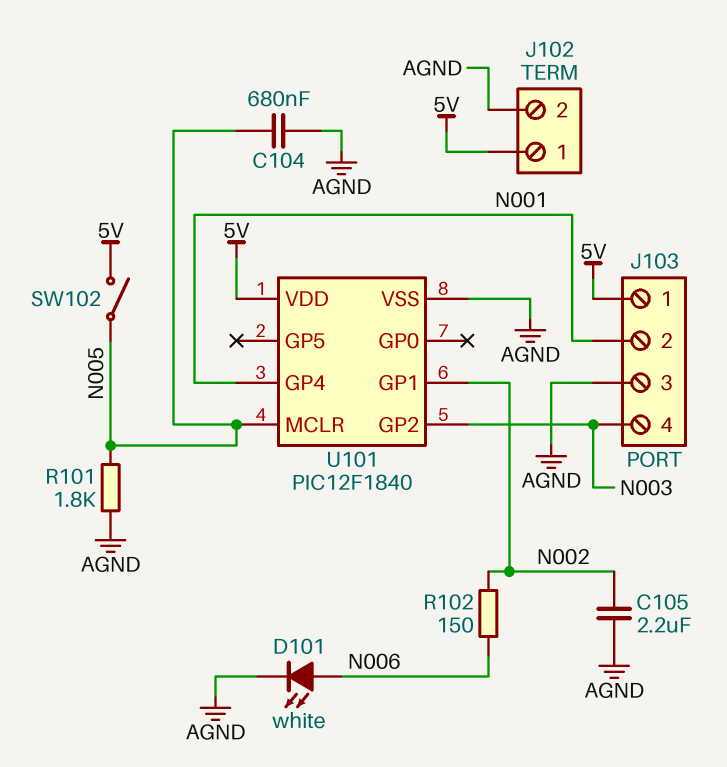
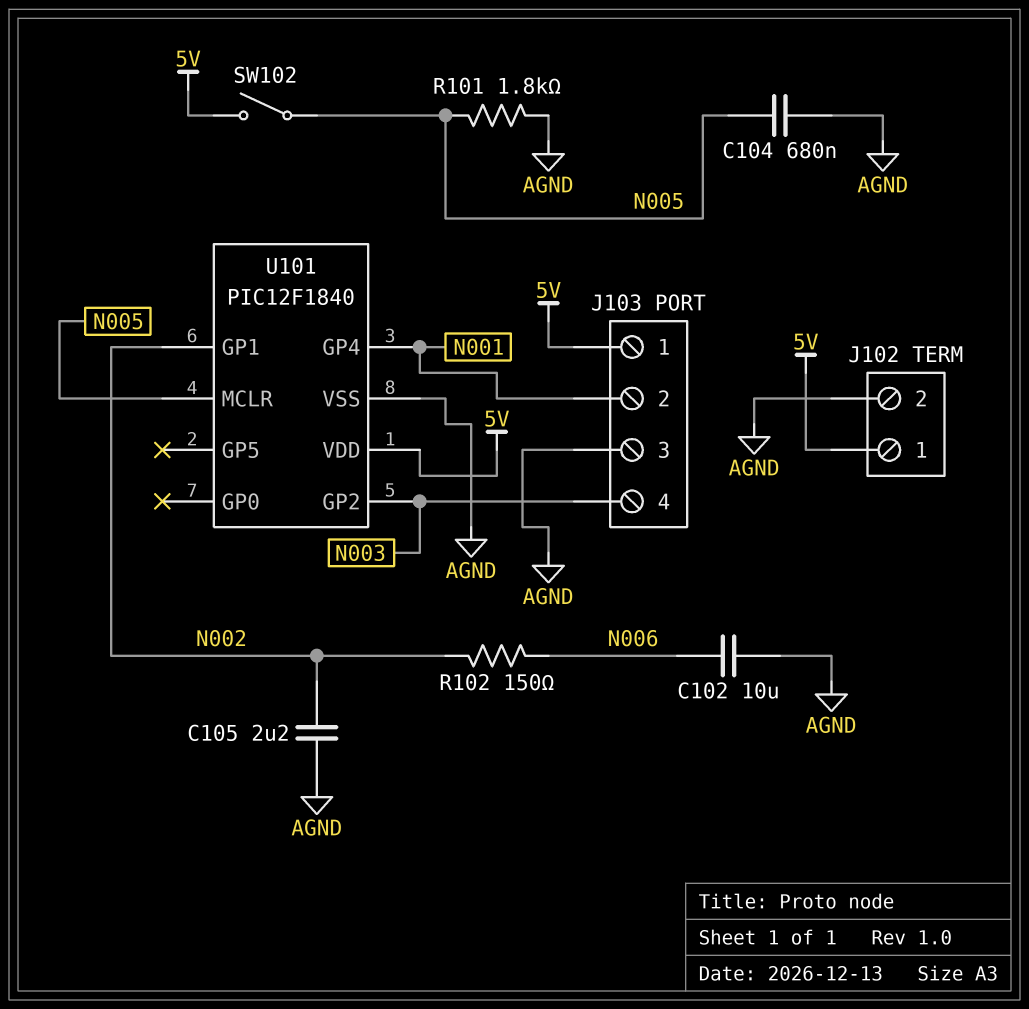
C102: none -> 10uF (AGND, N006)
D101: LED white (A N006, K AGND) -> none

